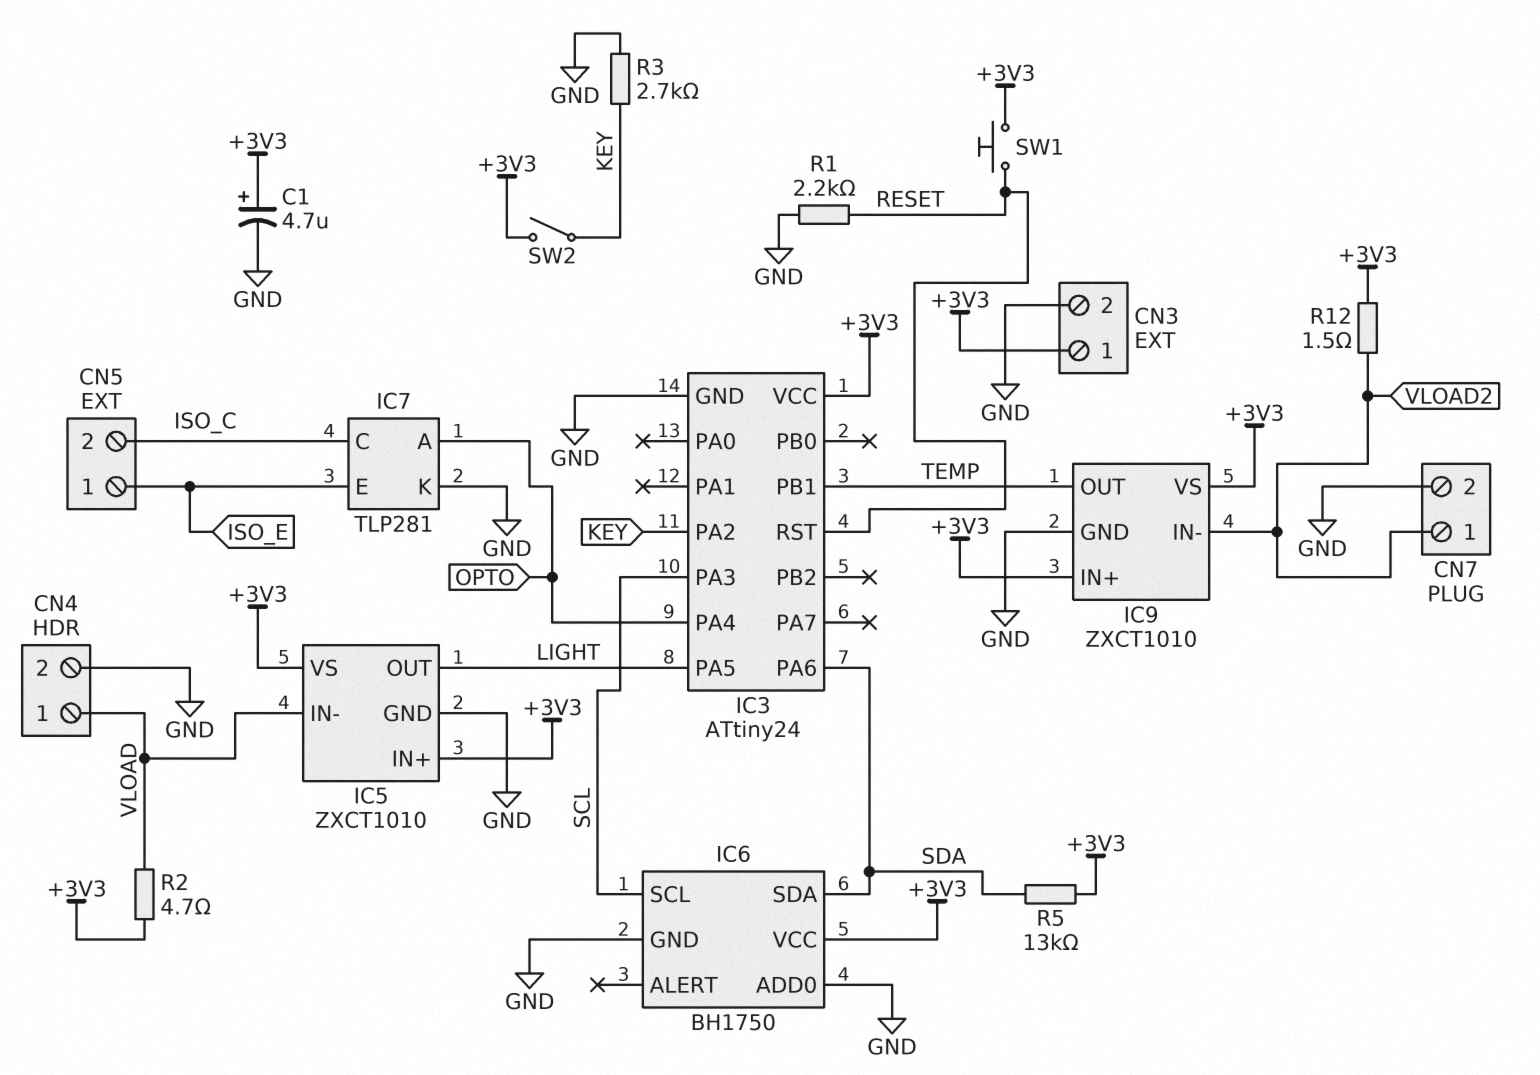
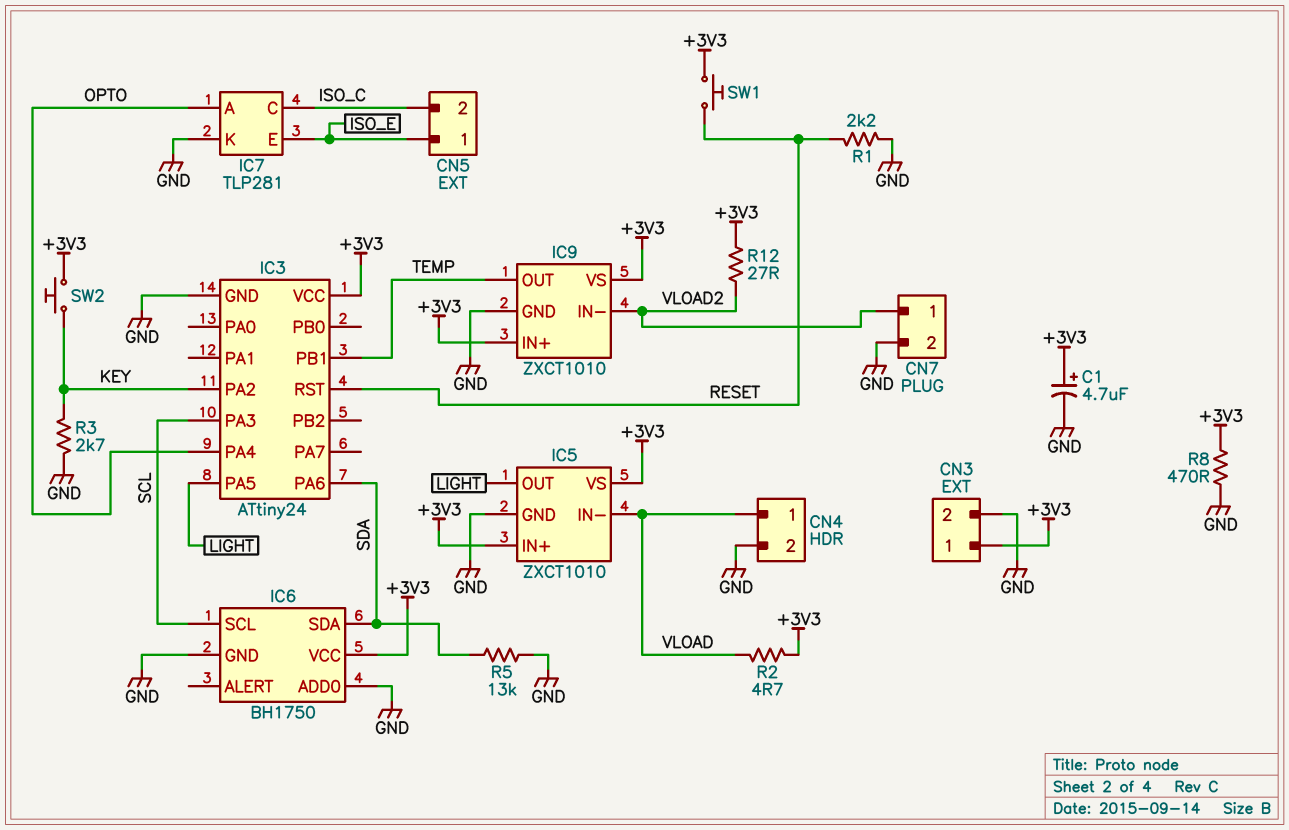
R5: 13k (+3V3, SDA) -> 13k (GND, SDA)
R8: none -> 470 (+3V3, GND)
R12: 1.5 (+3V3, VLOAD2) -> 27 (+3V3, VLOAD2)
SW2: switch (+3V3, KEY) -> button (+3V3, KEY)

